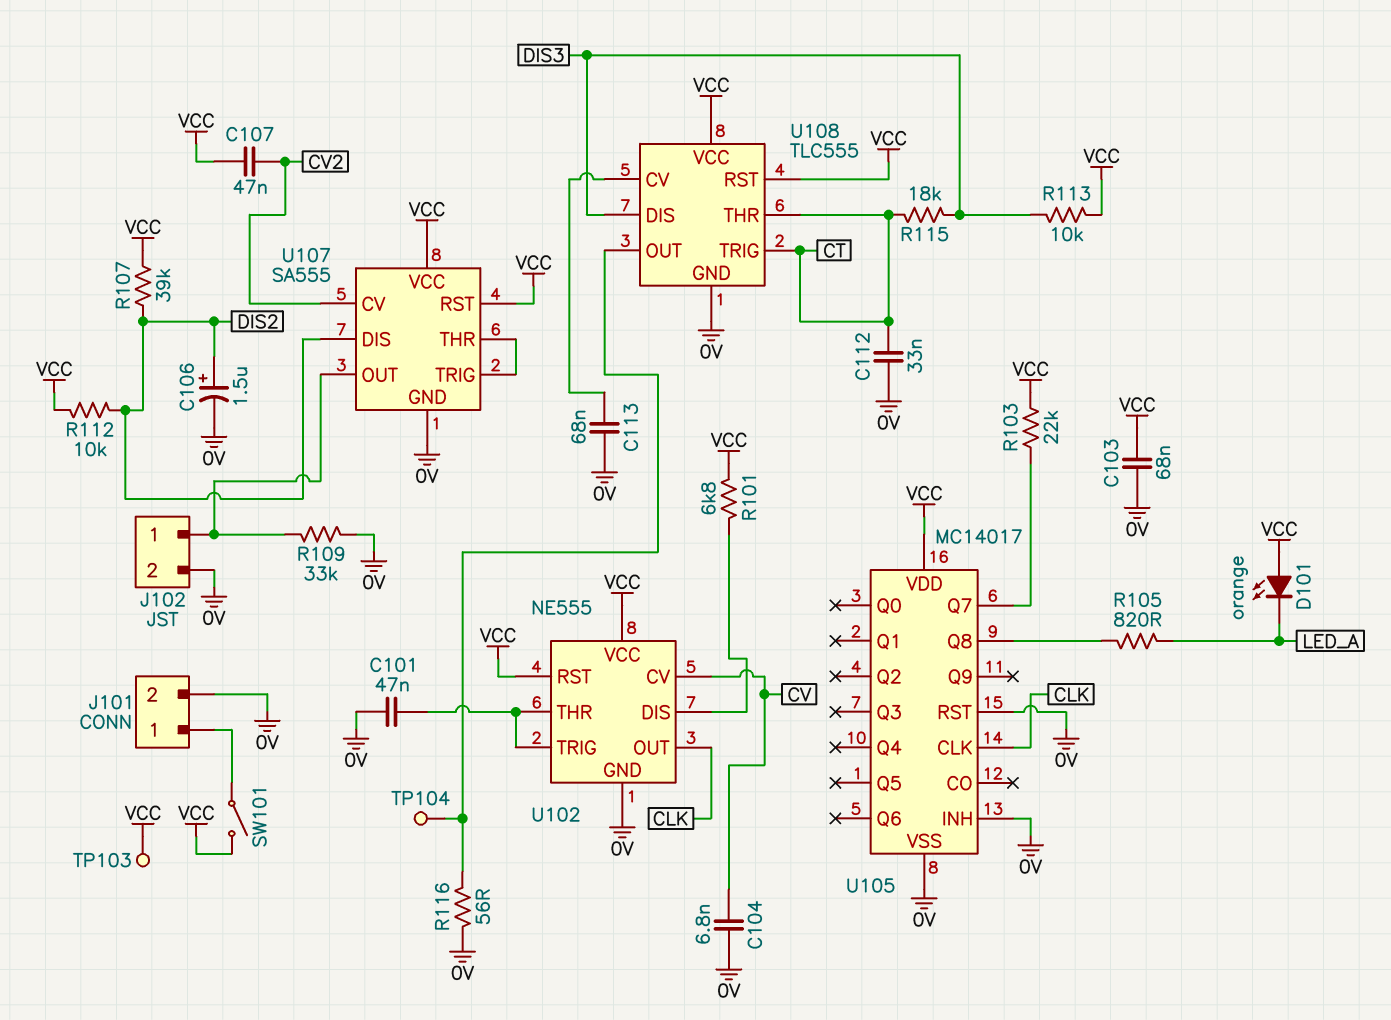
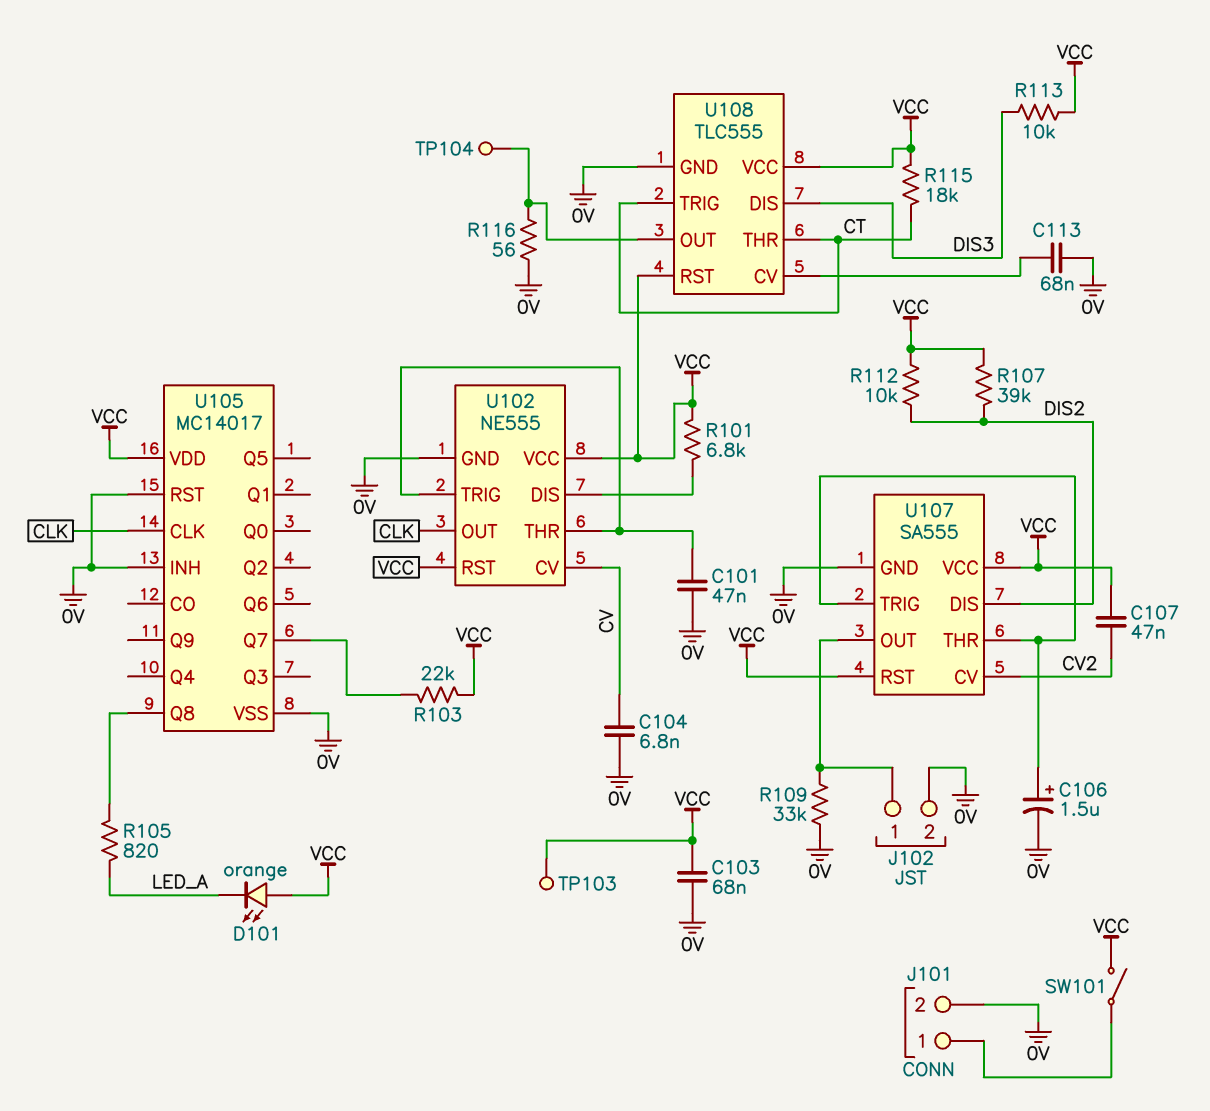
C106: 1.5uF (plus DIS2, minus 0V) -> 1.5uF (plus U107/THR, minus 0V)
C112: 33nF (0V, CT) -> none
R115: 18k (CT, DIS3) -> 18k (CT, VCC)

